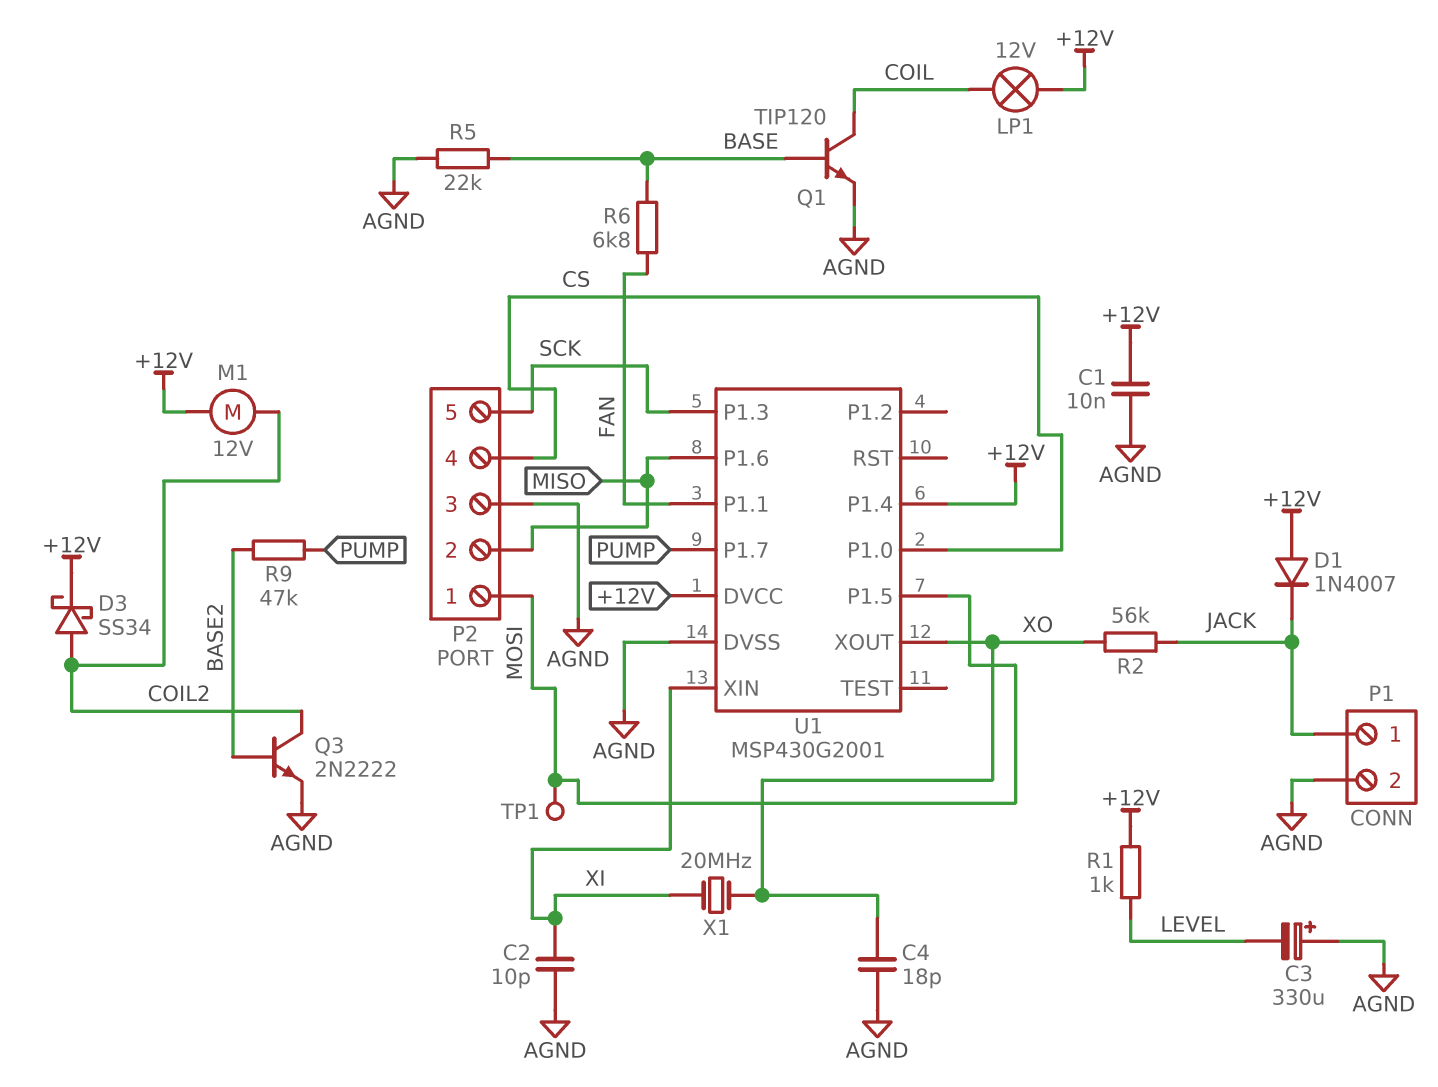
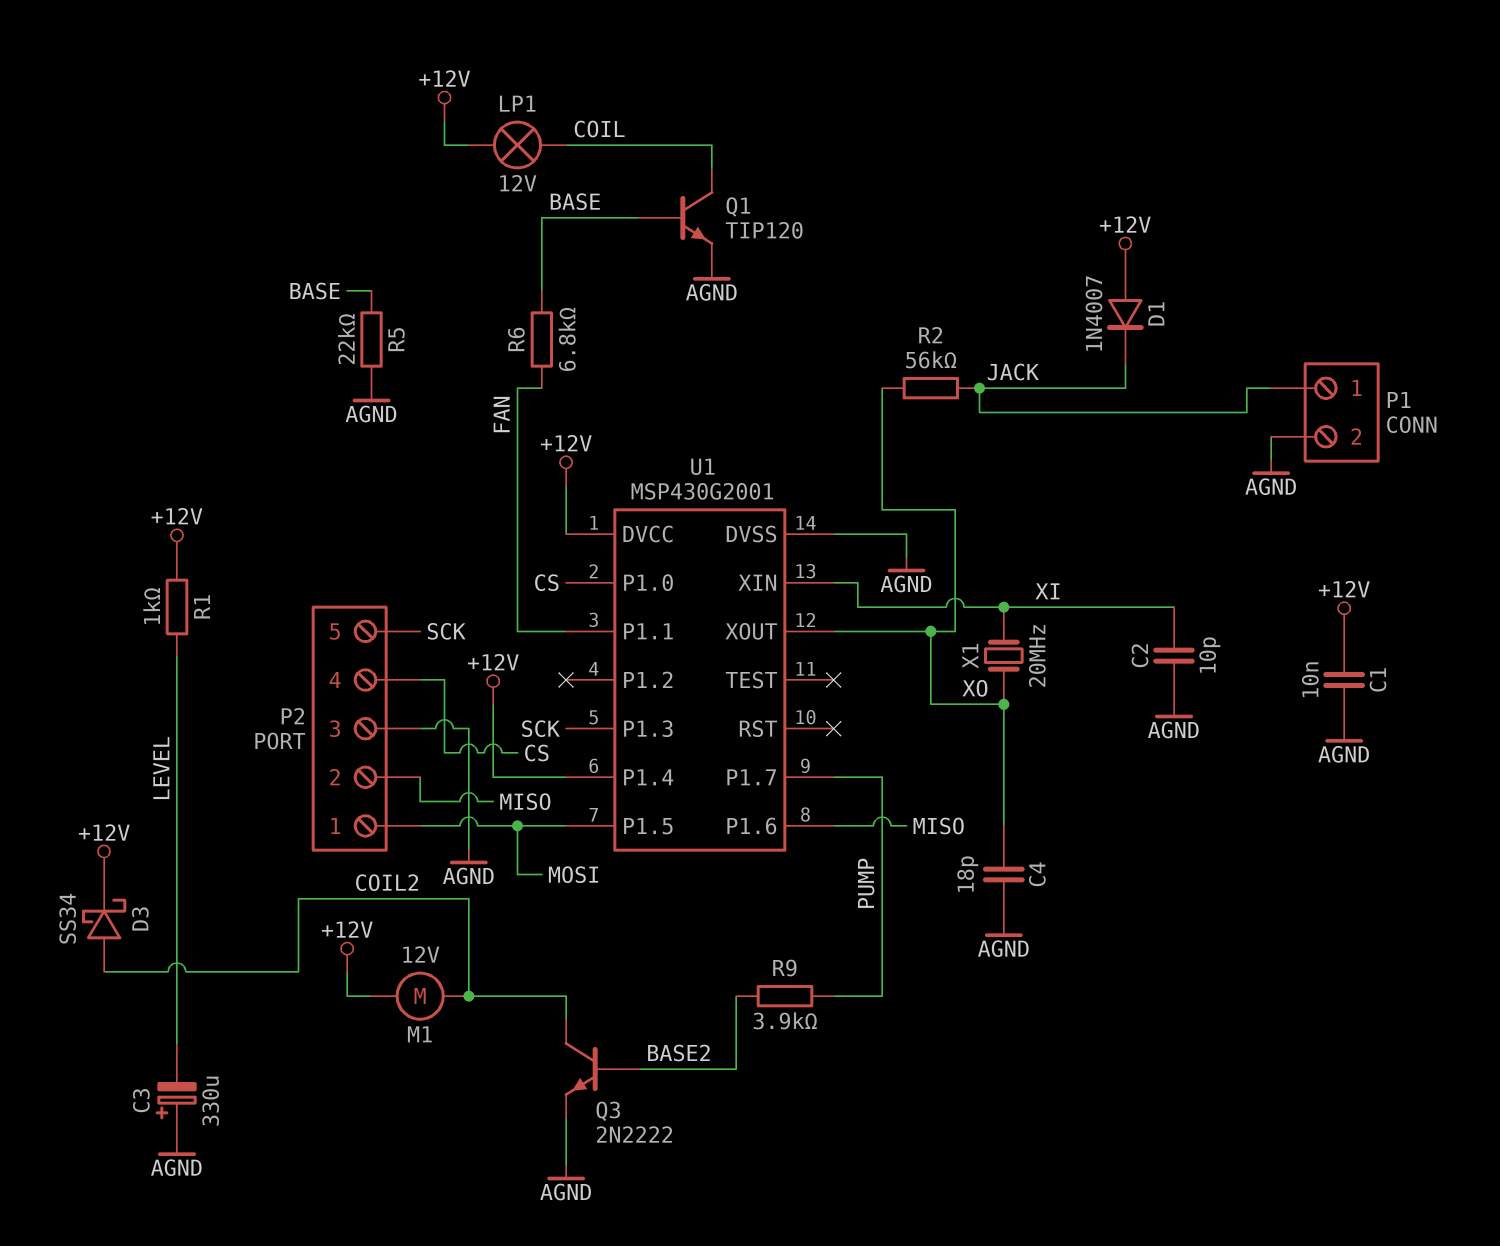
R9: 47k (BASE2, PUMP) -> 3.9k (BASE2, PUMP)
TP1: test point (MOSI) -> none

